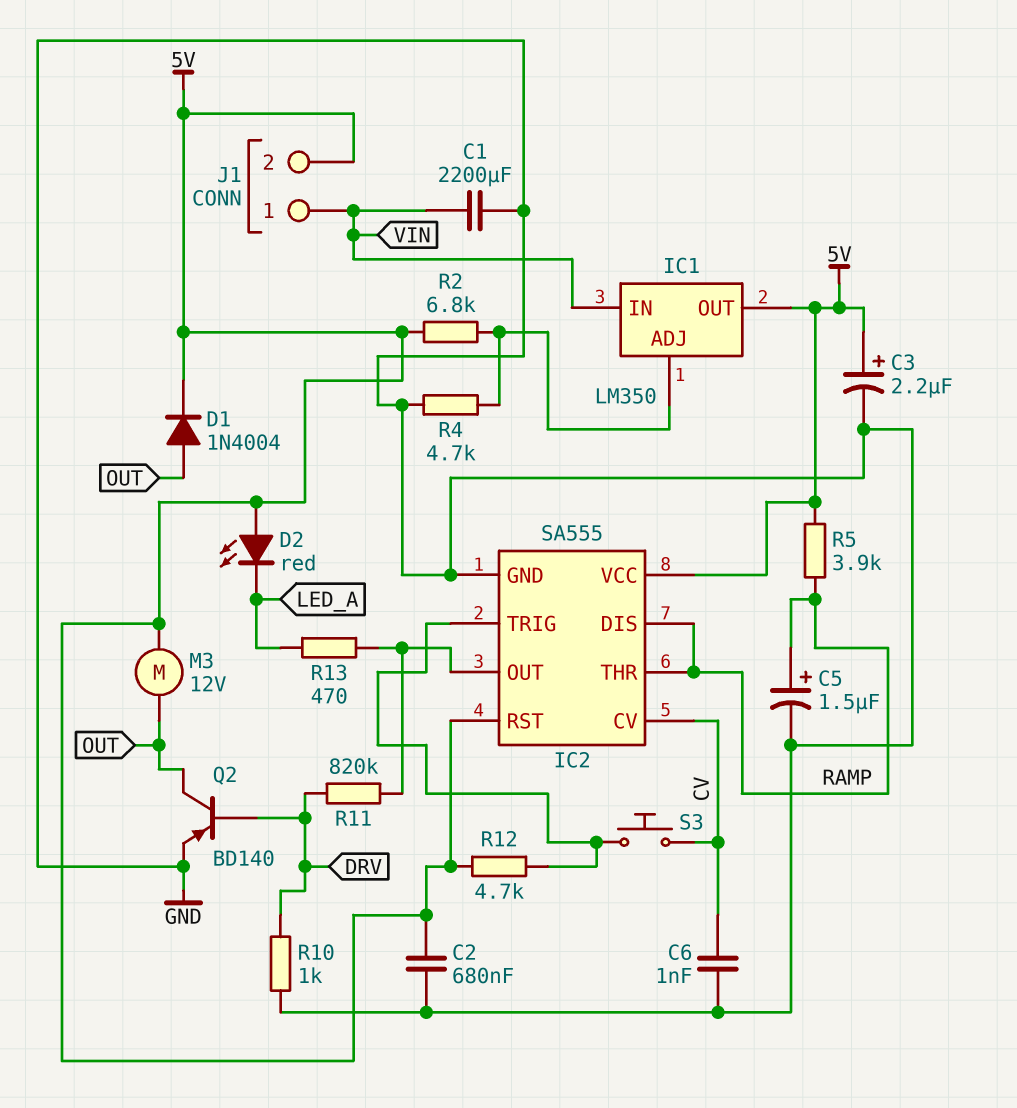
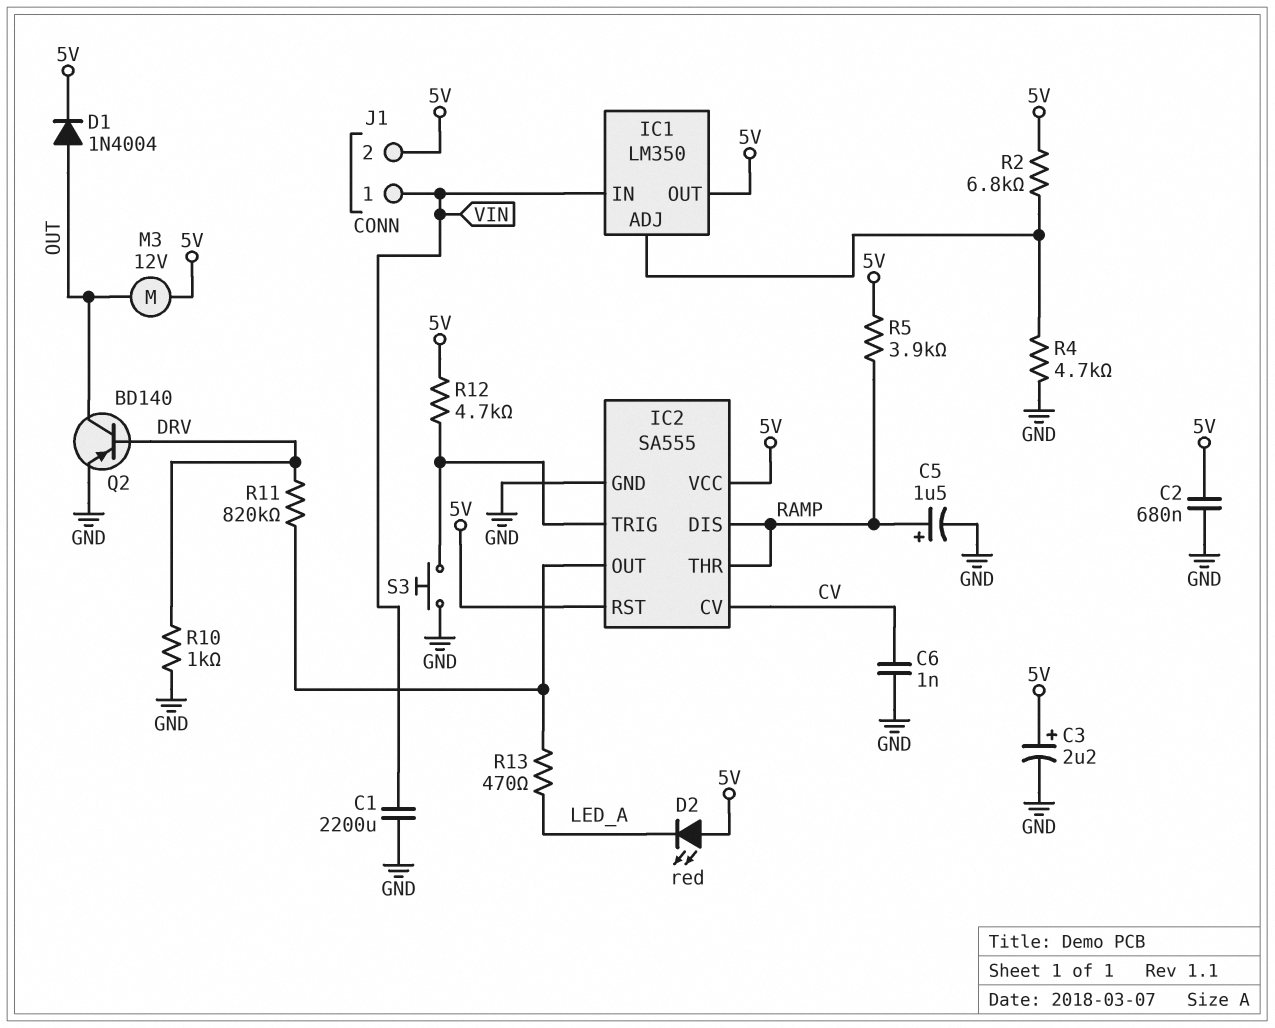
S3: button (CV, IC2/TRIG) -> button (GND, IC2/TRIG)

